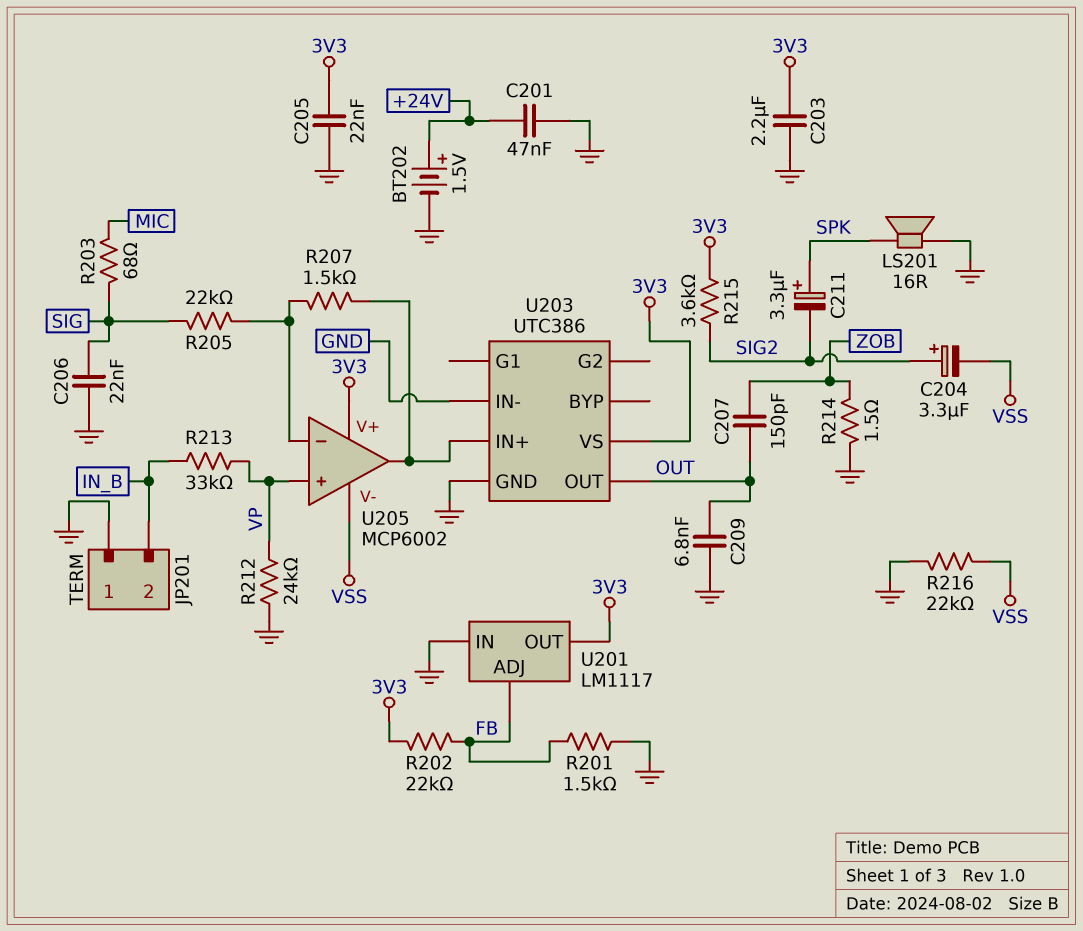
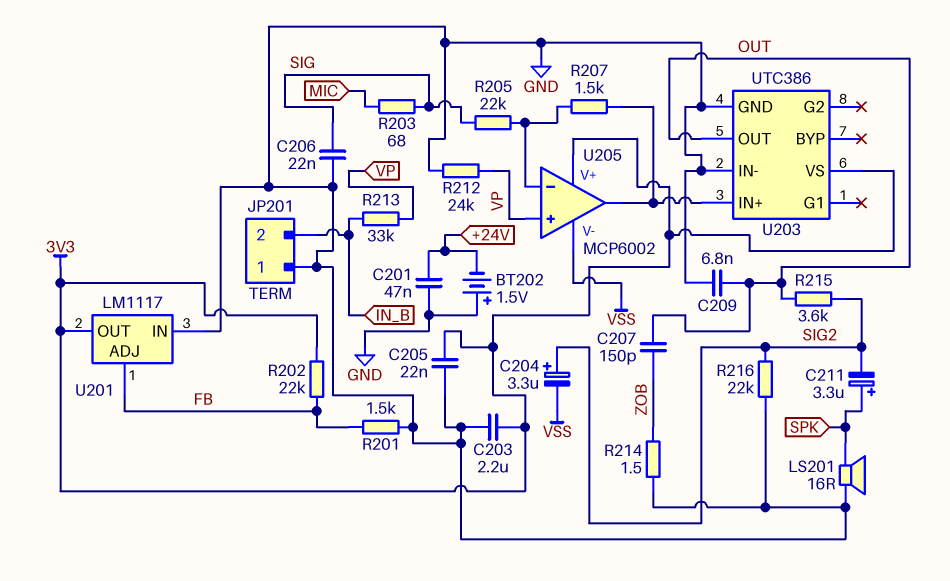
BT202: 1.5V (plus +24V, minus GND) -> 1.5V (plus GND, minus +24V)
R215: 3.6k (3V3, SIG2) -> 3.6k (OUT, SIG2)
R216: 22k (GND, VSS) -> 22k (GND, SIG2)

